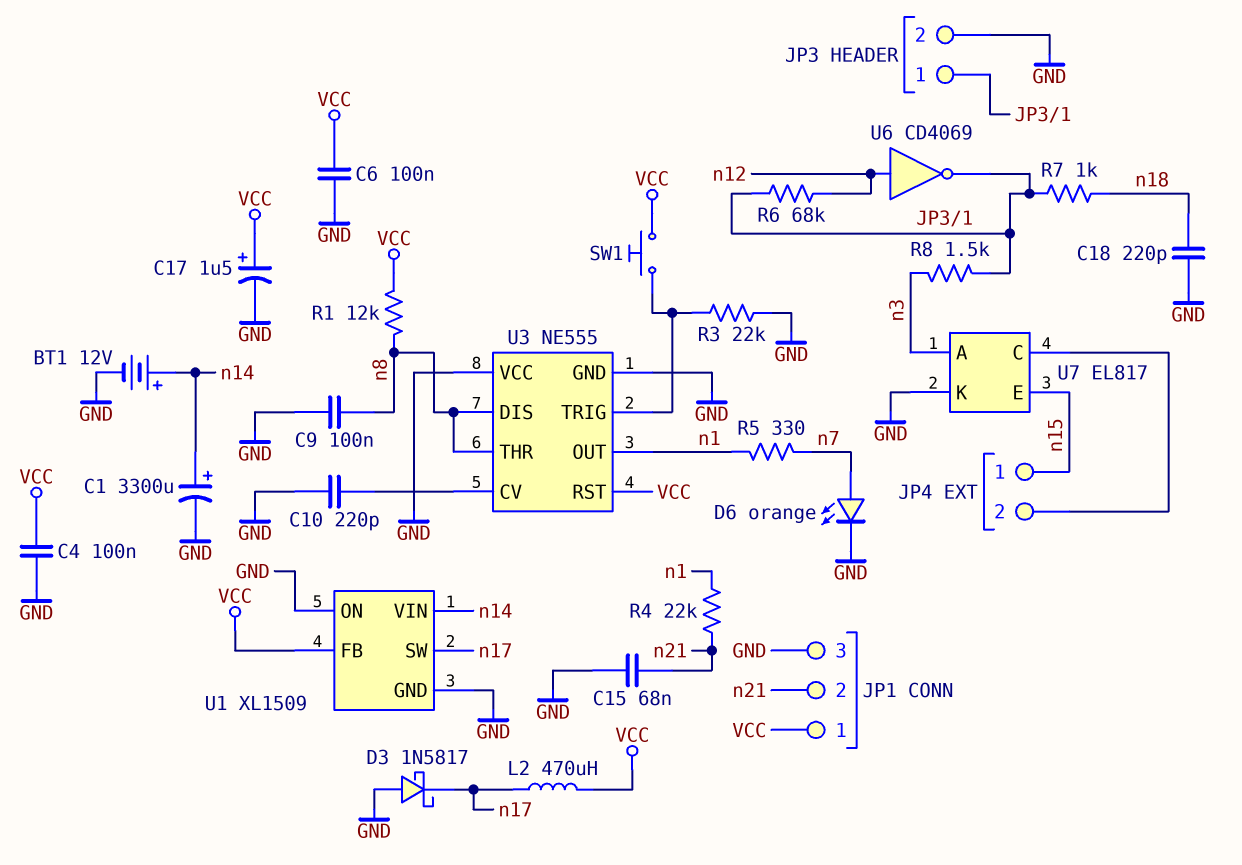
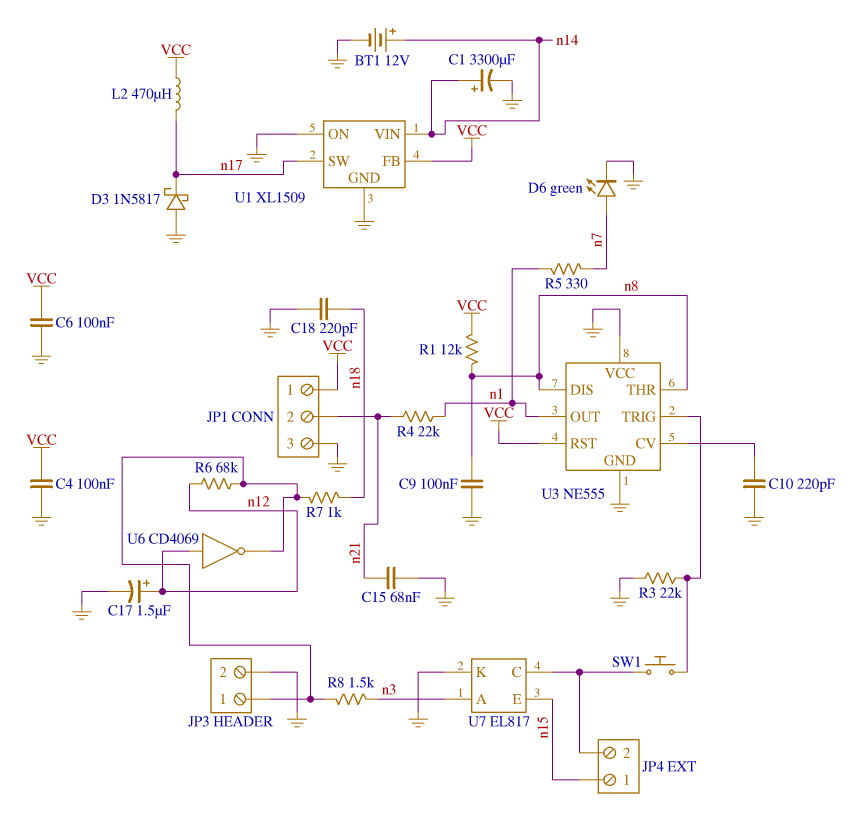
C17: 1.5uF (plus VCC, minus GND) -> 1.5uF (plus n12, minus GND)
D6: LED orange (A n7, K GND) -> LED green (A n7, K GND)
SW1: button (U3/TRIG, VCC) -> button (JP4/2, U3/TRIG)

